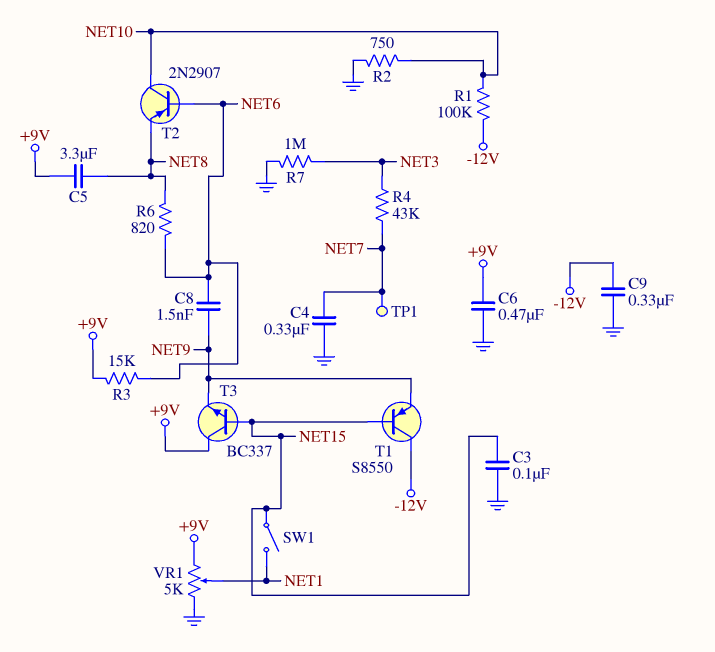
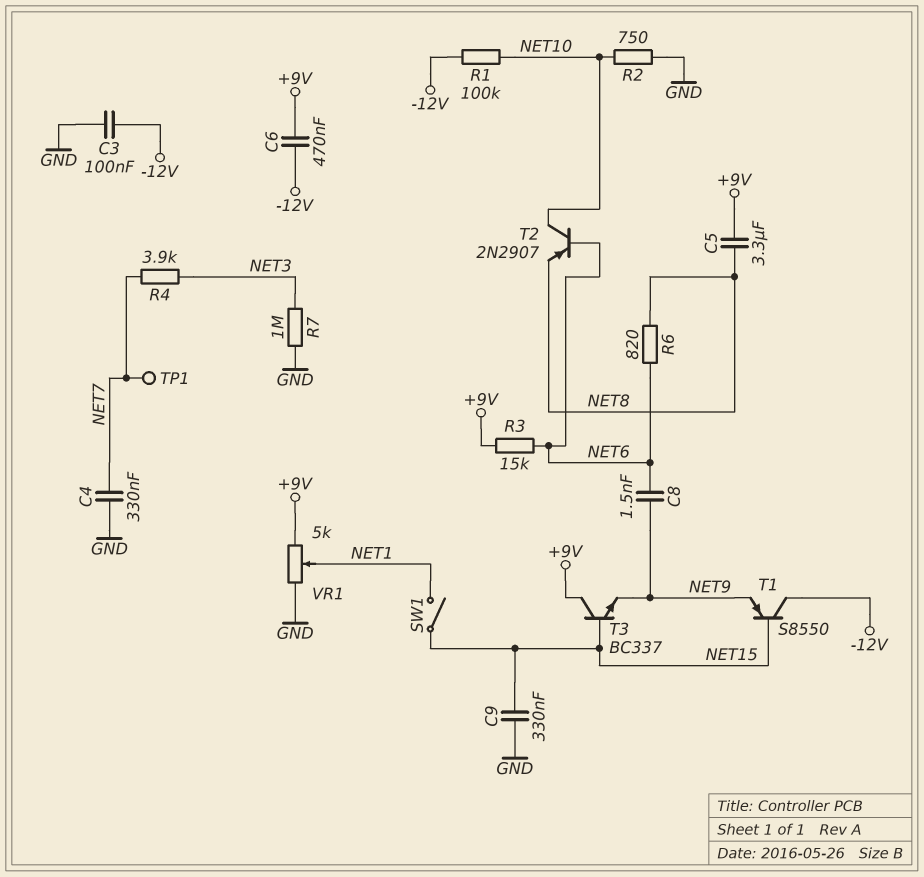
C3: 100nF (GND, NET15) -> 100nF (-12V, GND)
C6: 470nF (+9V, GND) -> 470nF (+9V, -12V)
C9: 330nF (-12V, GND) -> 330nF (GND, NET15)
R4: 43k (NET3, NET7) -> 3.9k (NET3, NET7)

